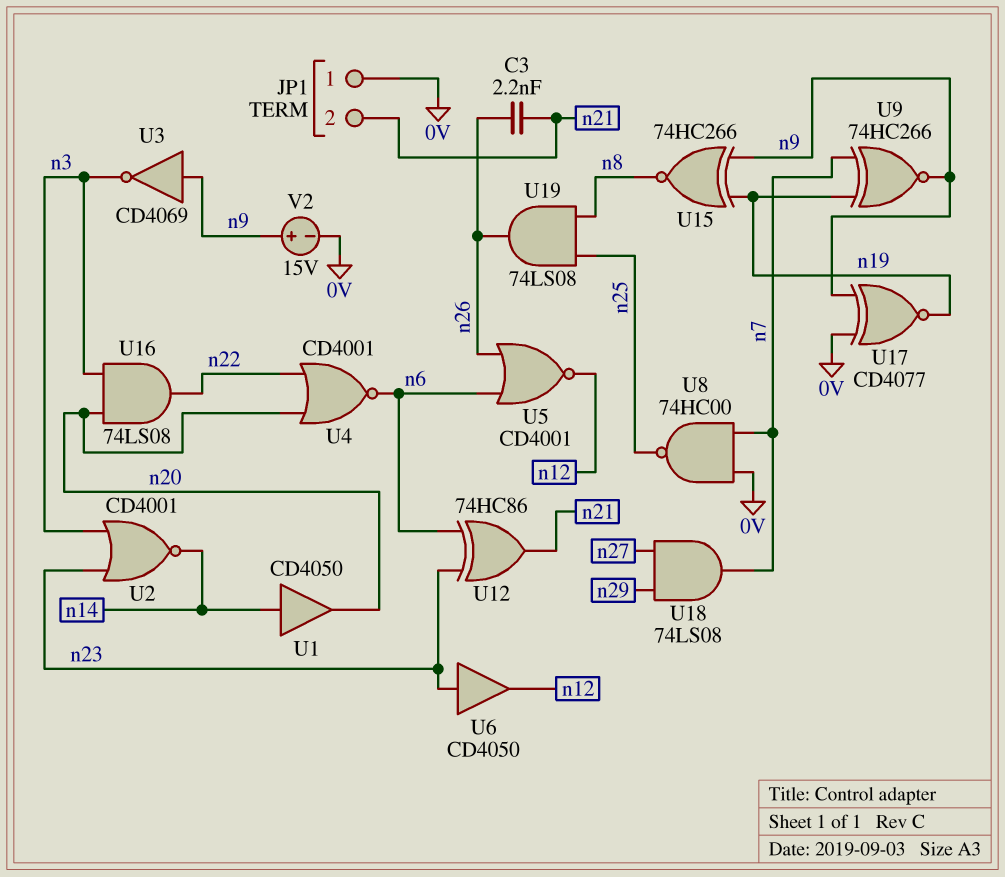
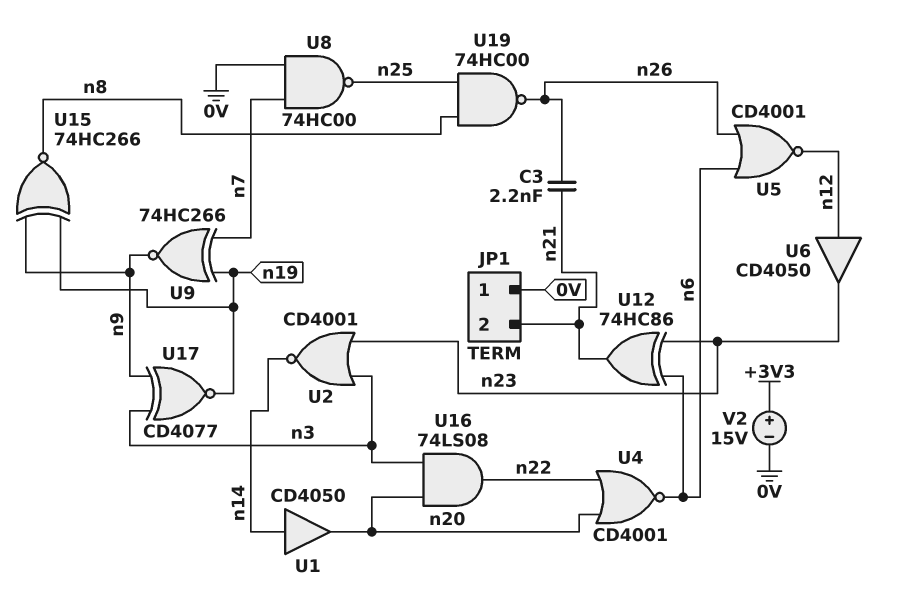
U3: NOT CD4069 (in n9, out n3) -> none
U6: buffer CD4050 (in n23, out n12) -> buffer CD4050 (in n12, out n23)
U17: XNOR CD4077 (in 0V, in n9, out n19) -> XNOR CD4077 (in n3, in n9, out n19)
U18: AND 74LS08 (in n27, in n29, out n7) -> none
U19: AND 74LS08 (in n8, in n25, out n26) -> NAND 74HC00 (in n8, in n25, out n26)
V2: 15V (plus n9, minus 0V) -> 15V (plus +3V3, minus 0V)

